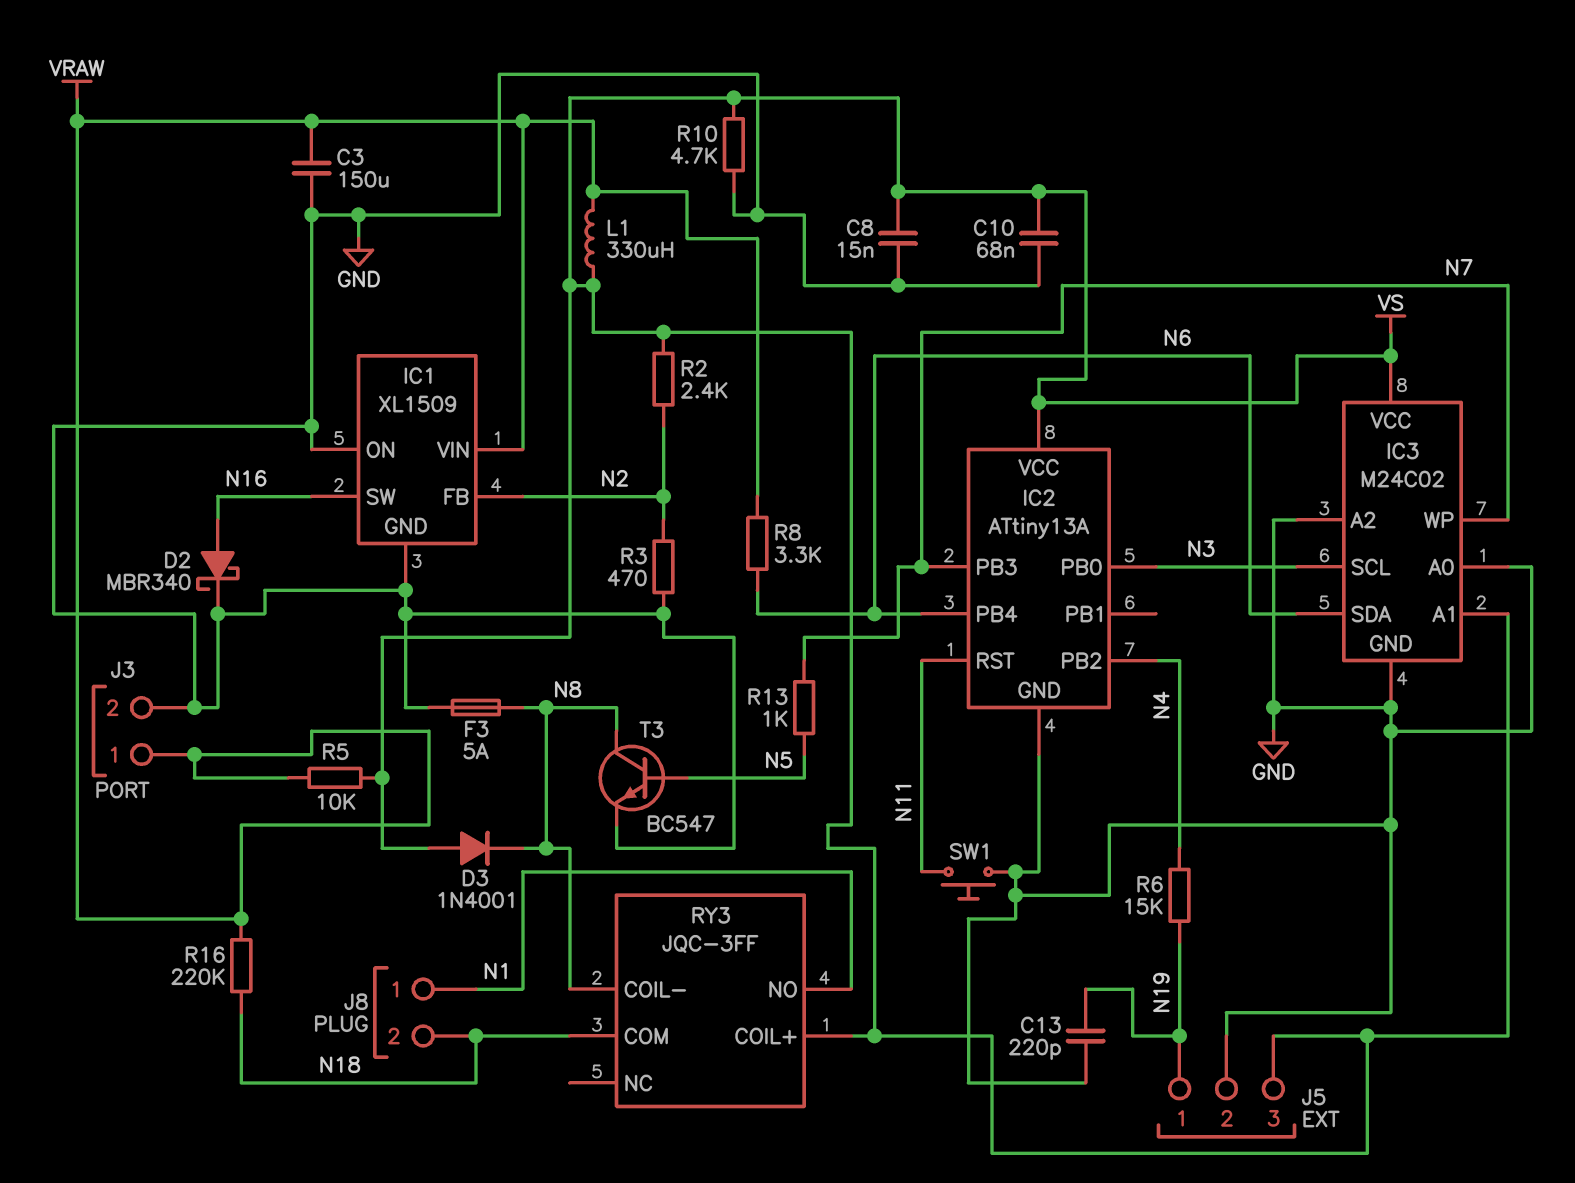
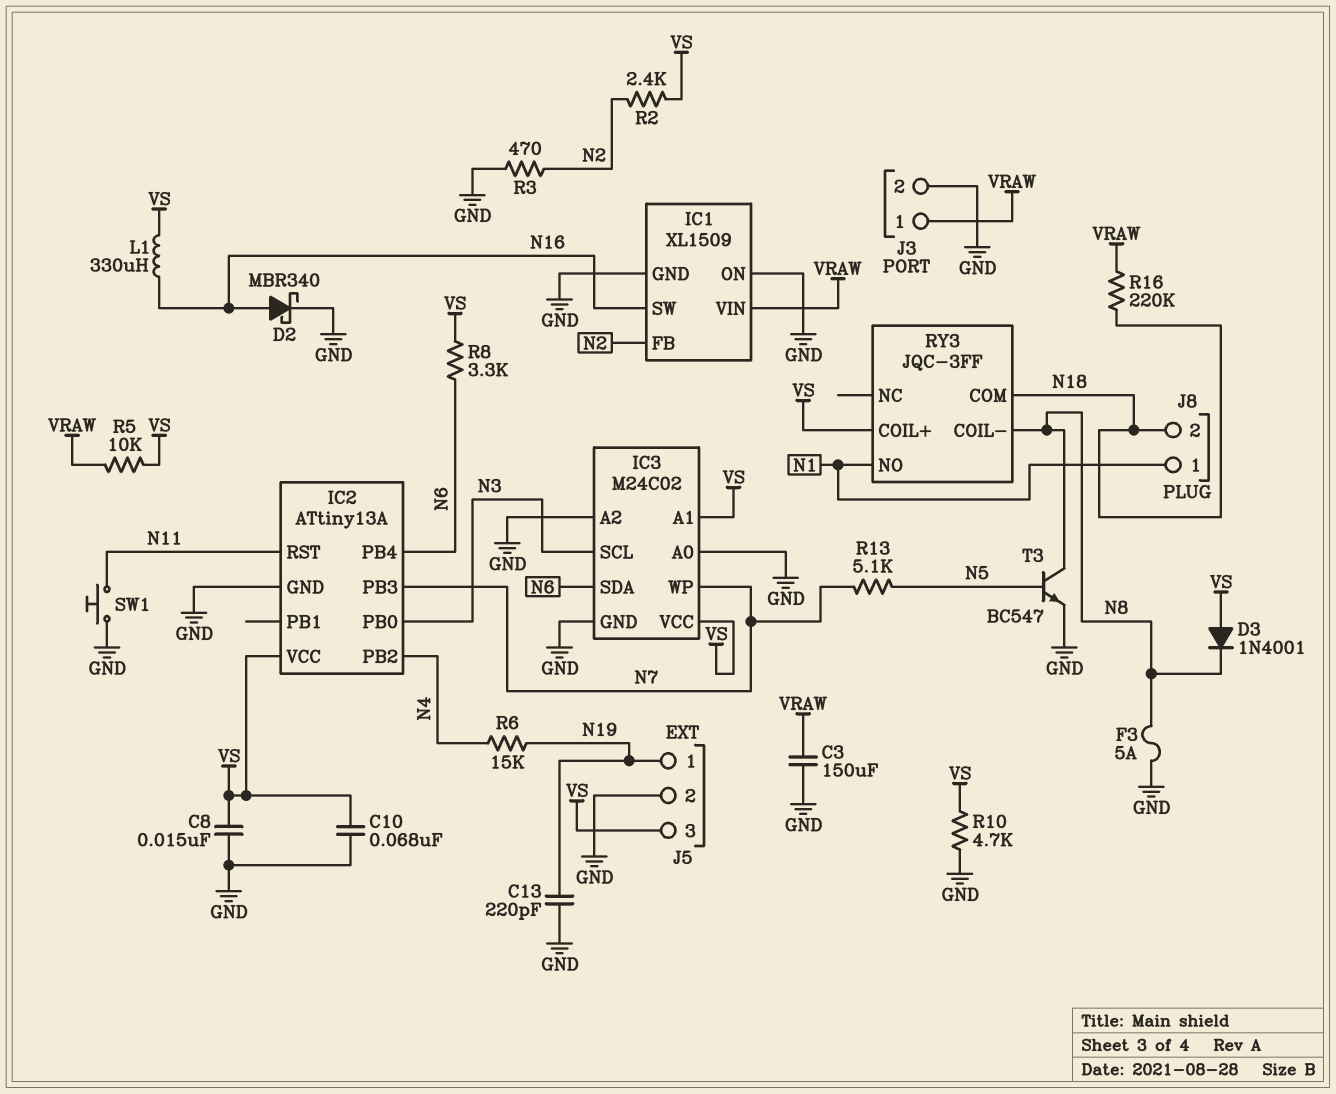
L1: 330uH (VRAW, VS) -> 330uH (N16, VS)
R8: 3.3k (N6, VRAW) -> 3.3k (N6, VS)
R13: 1k (N5, N7) -> 5.1k (N5, N7)

